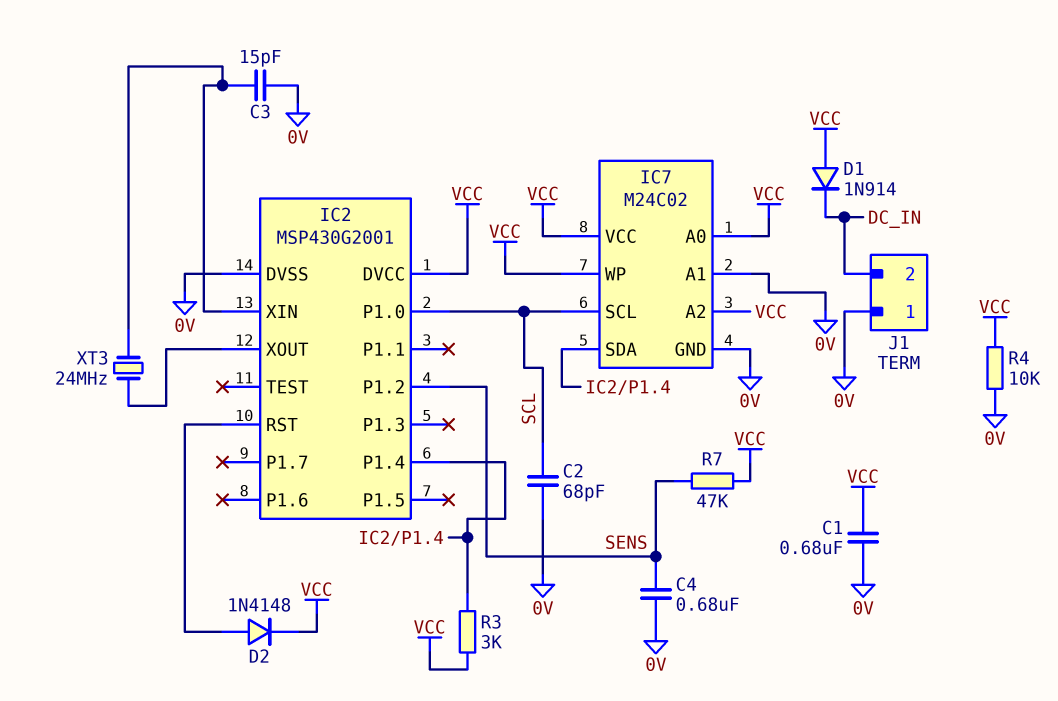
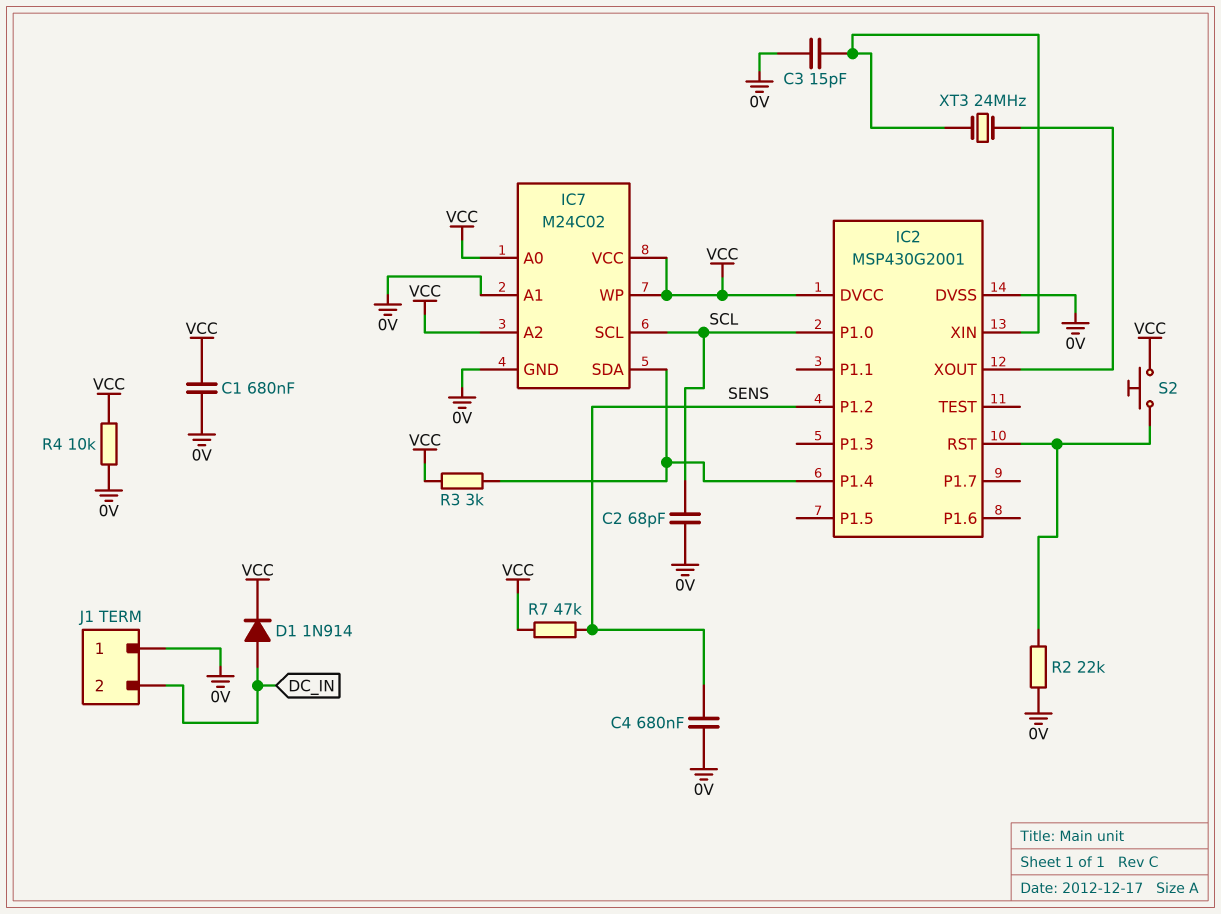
D1: diode 1N914 (A VCC, K DC_IN) -> diode 1N914 (A DC_IN, K VCC)
D2: diode 1N4148 (A IC2/RST, K VCC) -> none
R2: none -> 22k (0V, IC2/RST)
S2: none -> button (IC2/RST, VCC)

